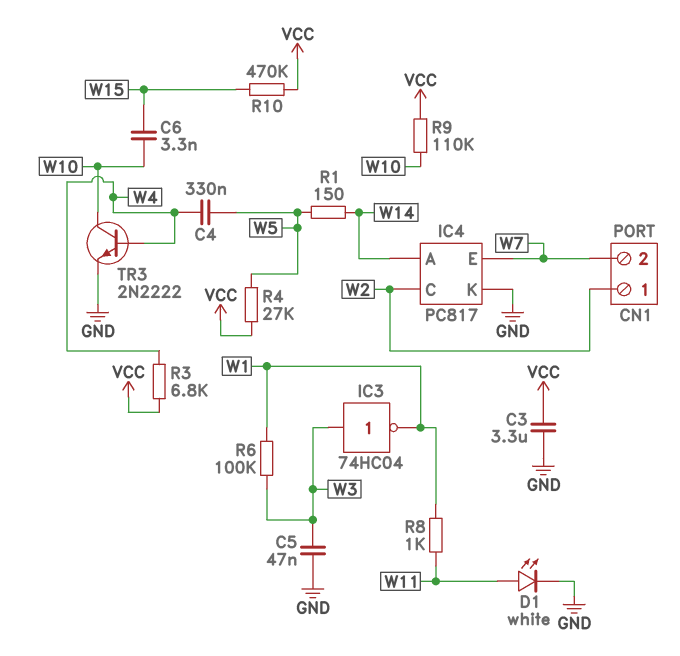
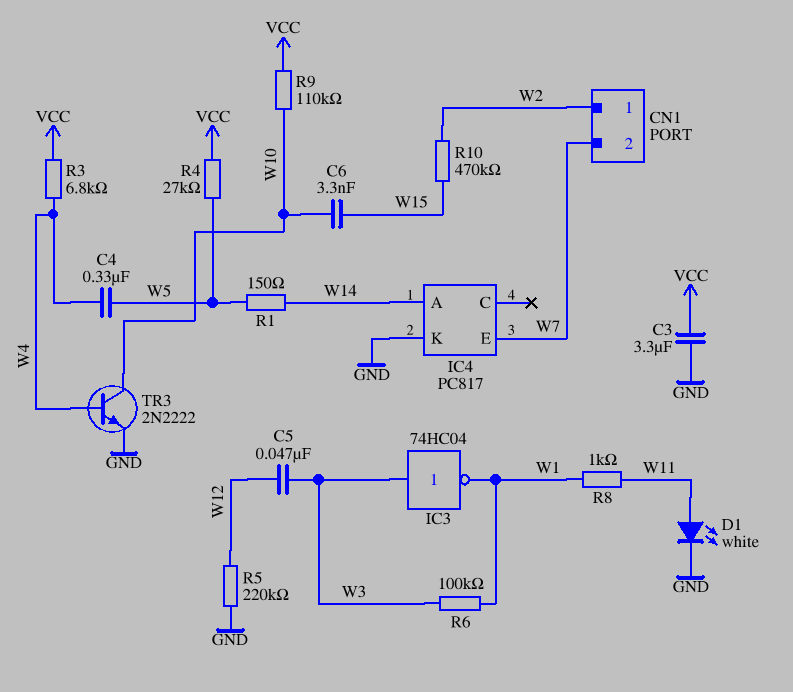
C5: 47nF (GND, W3) -> 47nF (W3, W12)
IC4 pin C: W2 -> none
R5: none -> 220k (GND, W12)
R10: 470k (VCC, W15) -> 470k (W2, W15)

